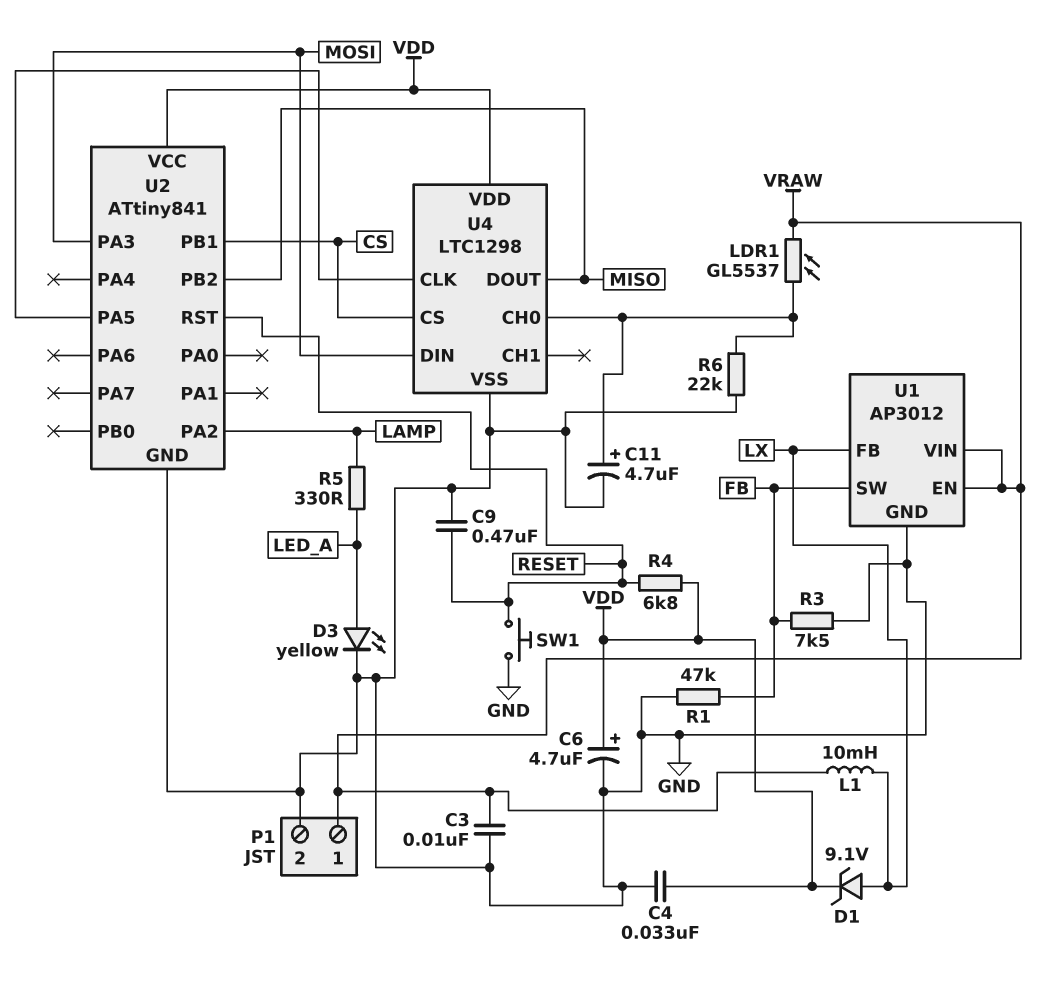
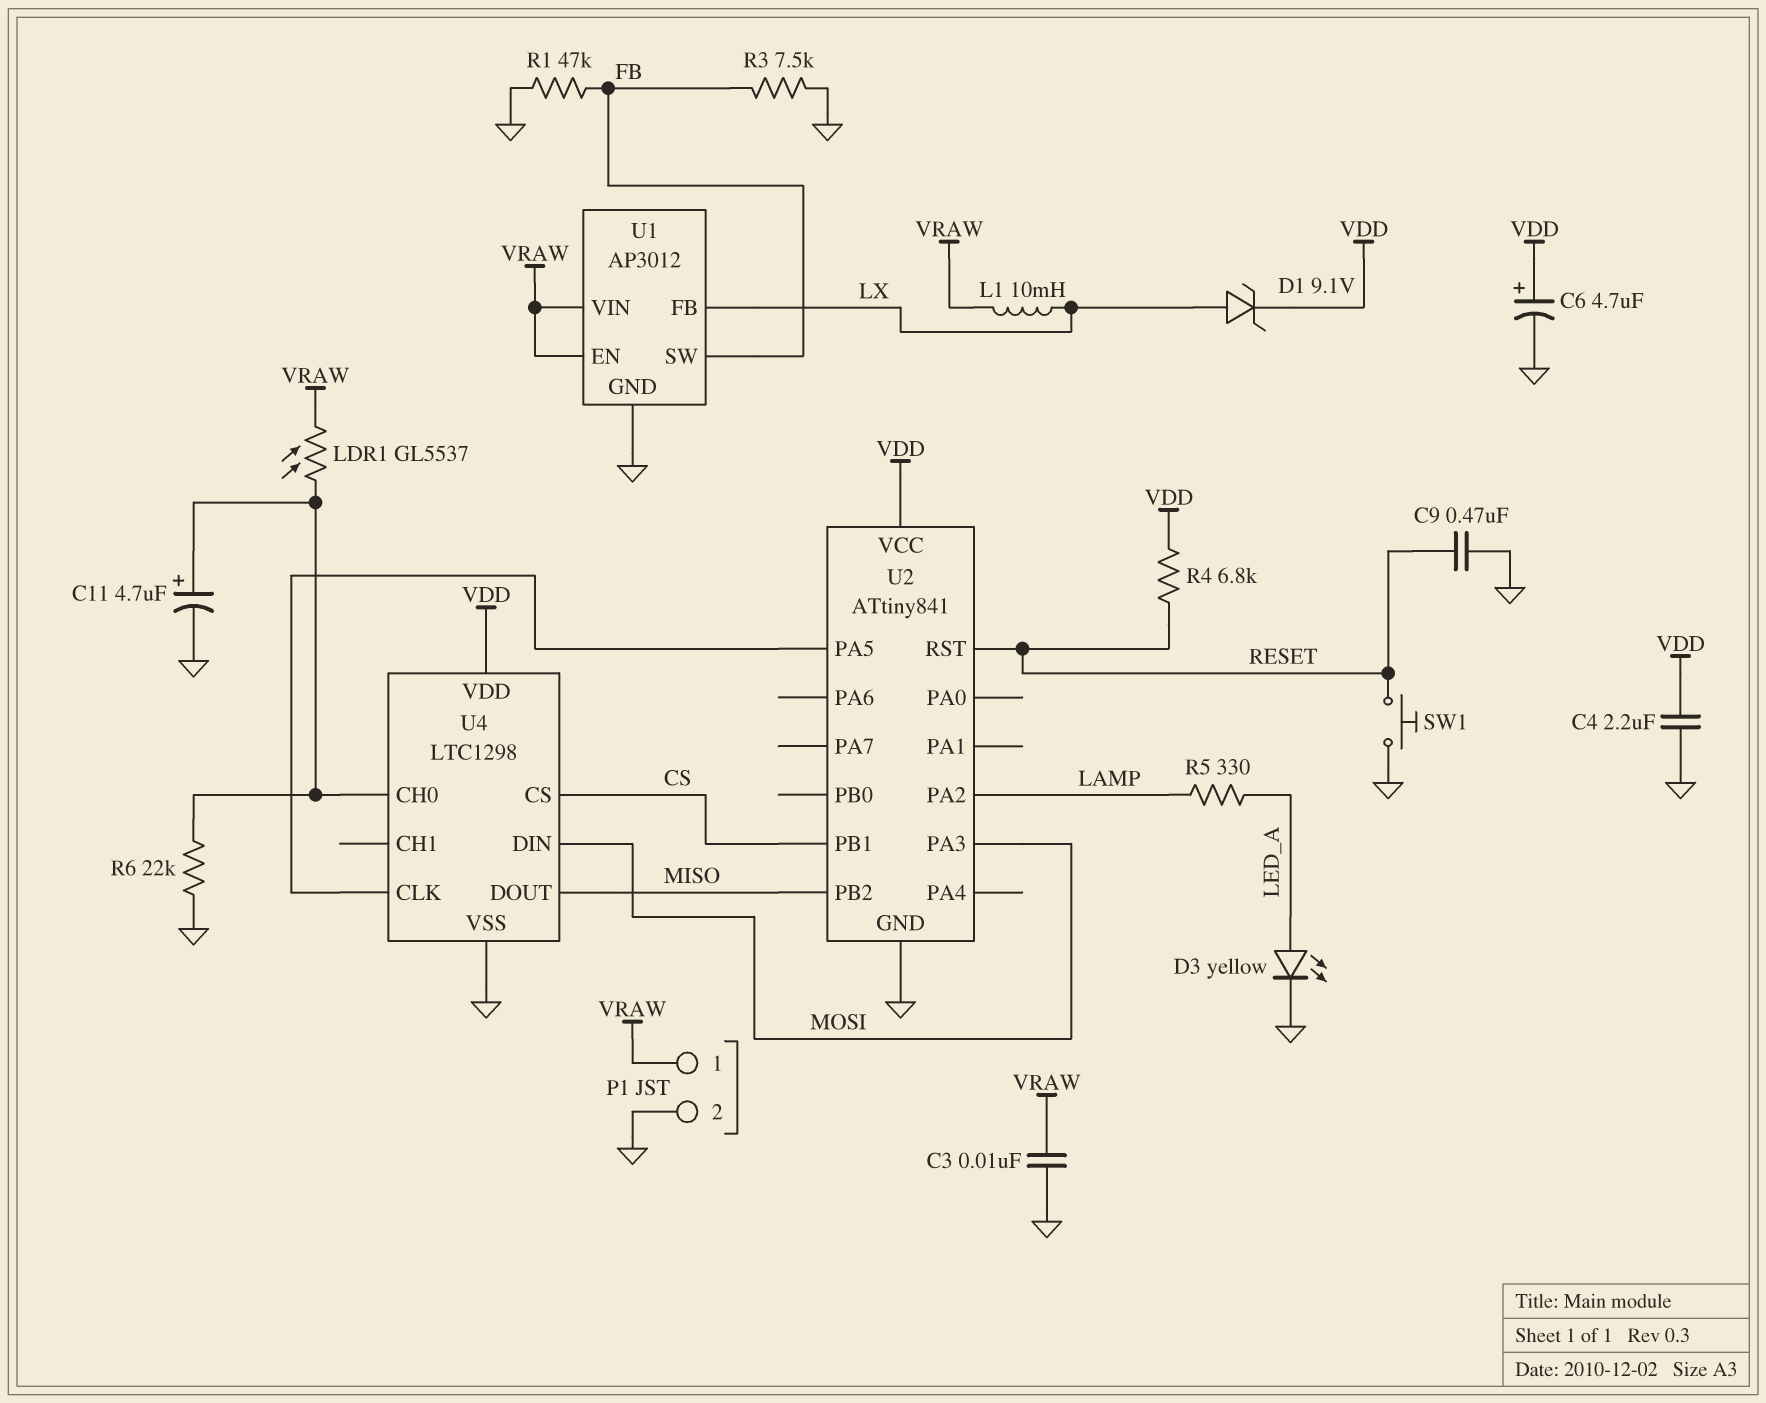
C4: 33nF (GND, VDD) -> 2.2uF (GND, VDD)

